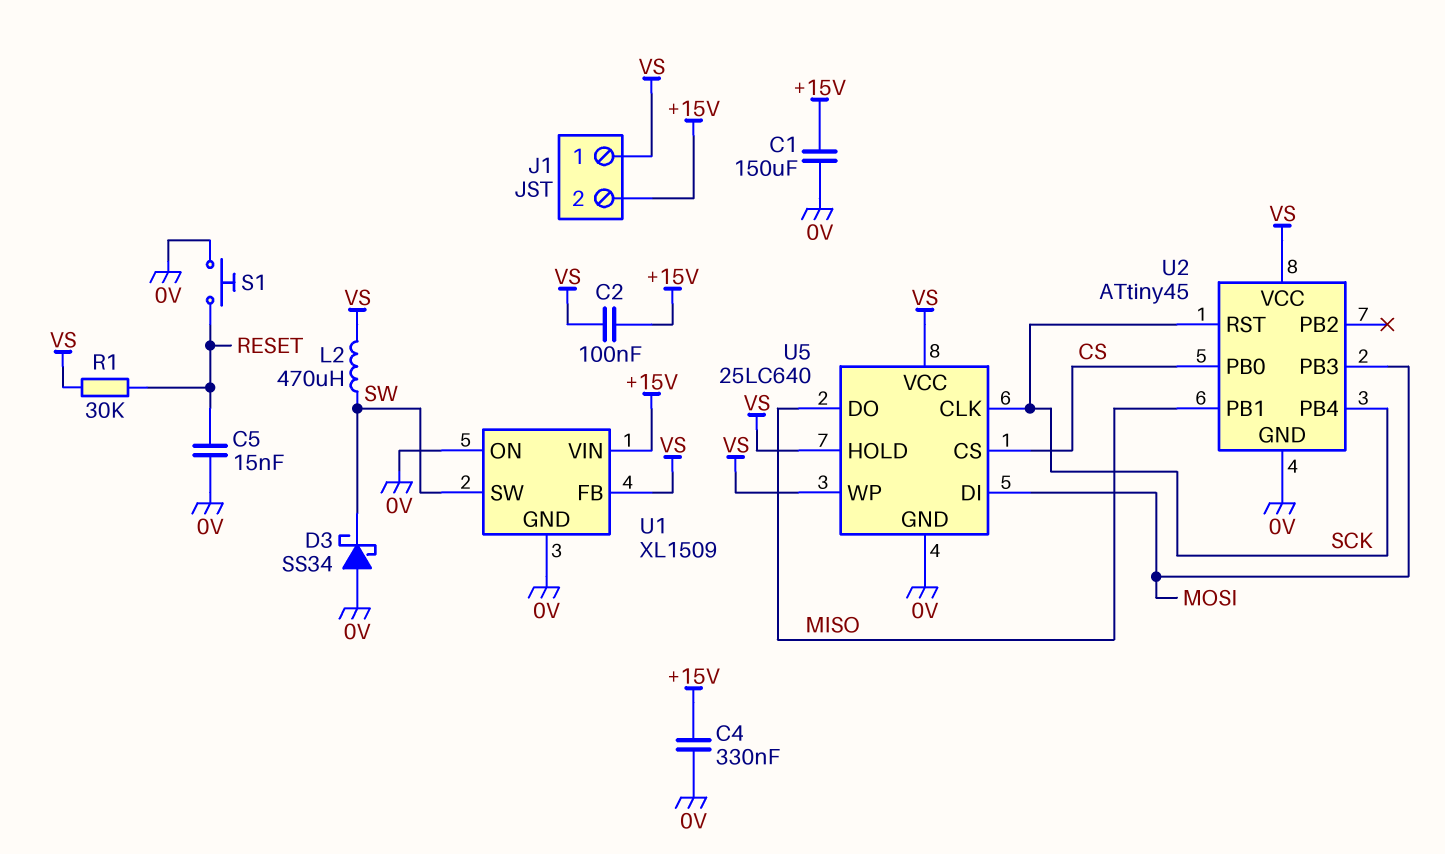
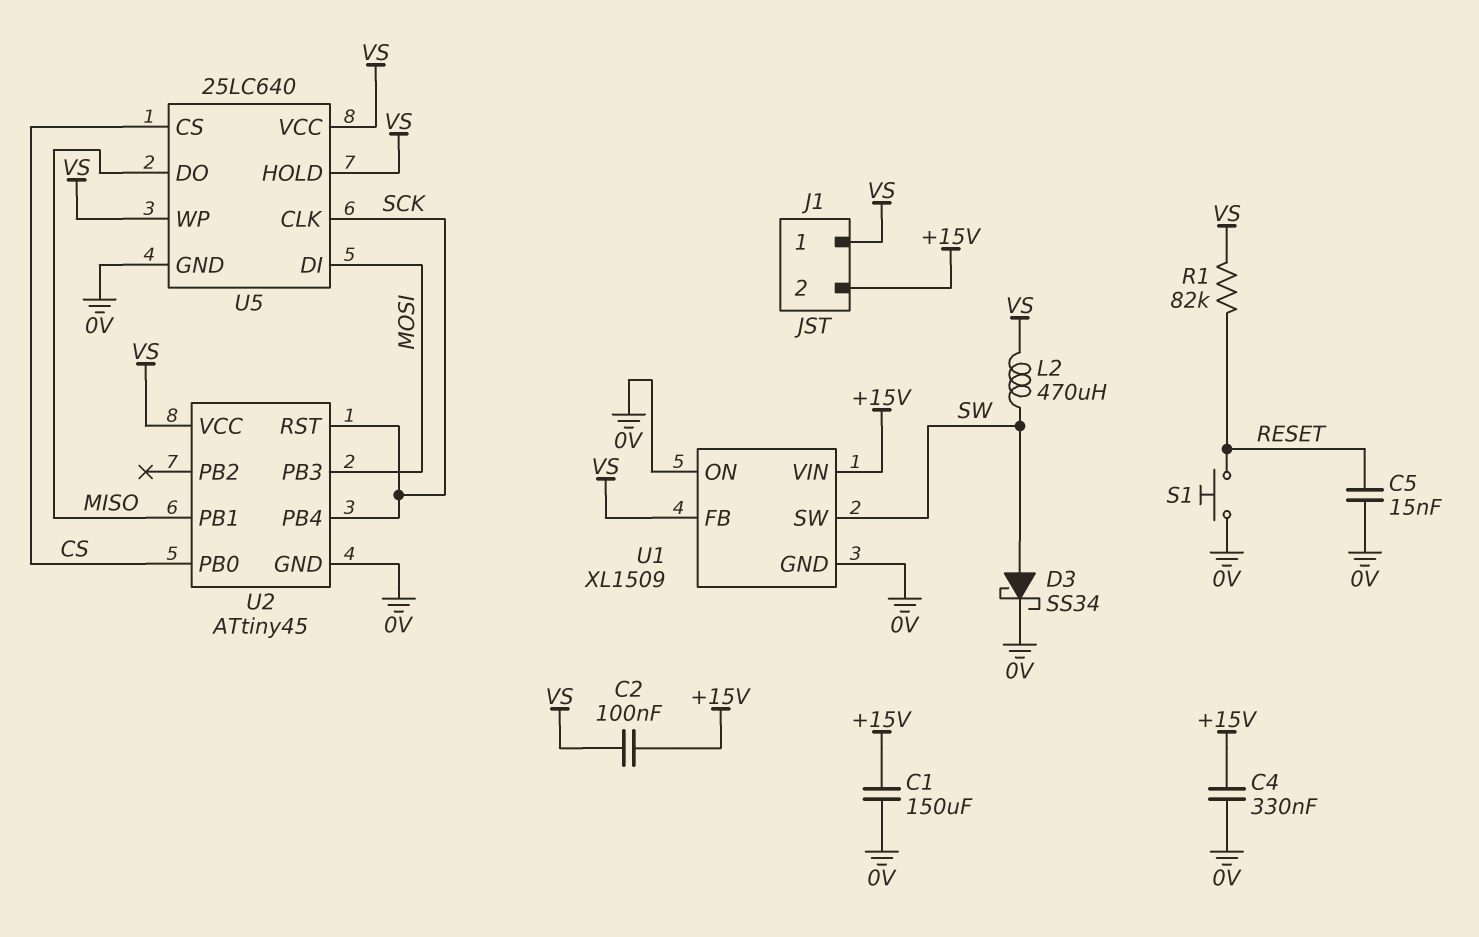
D3: schottky SS34 (A 0V, K SW) -> schottky SS34 (A SW, K 0V)
R1: 30k (RESET, VS) -> 82k (RESET, VS)

